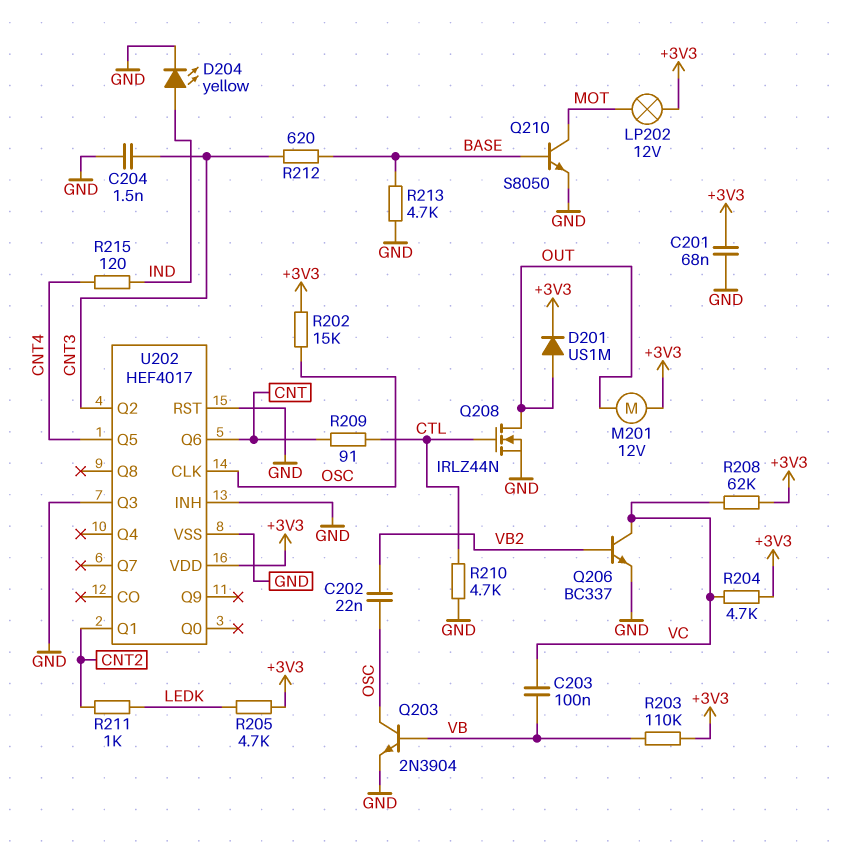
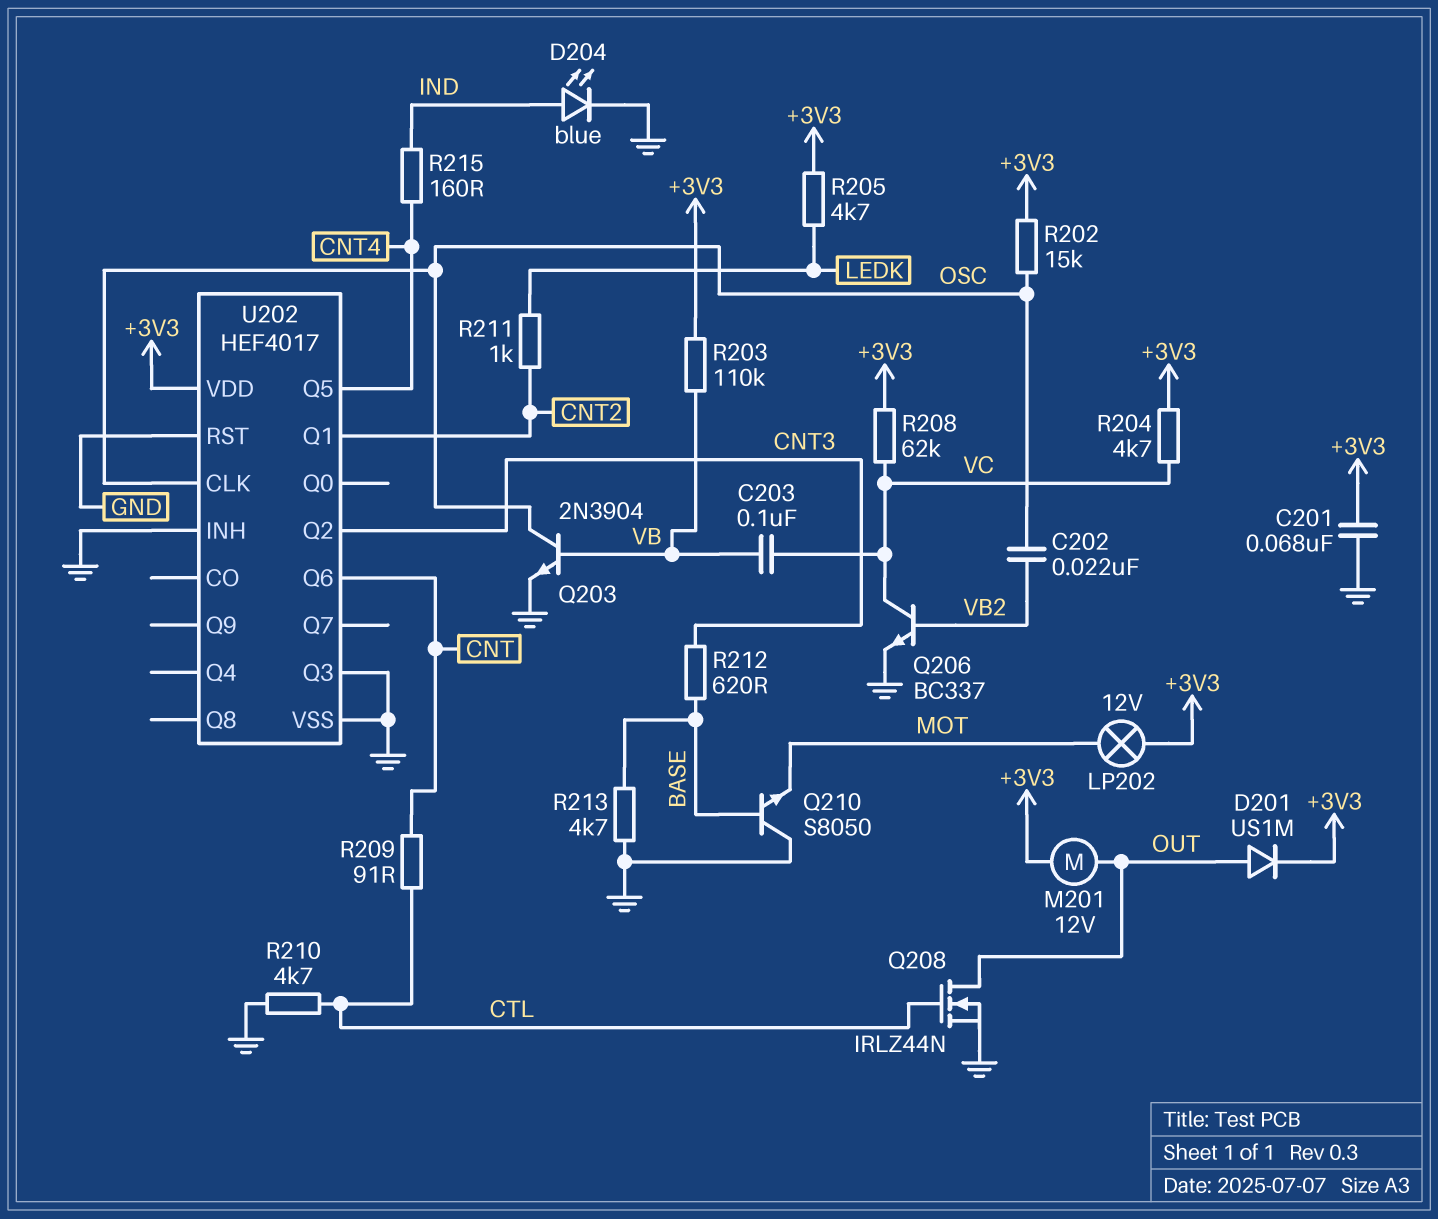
C204: 1.5nF (CNT3, GND) -> none
D204: LED yellow (A IND, K GND) -> LED blue (A IND, K GND)
Q210: NPN S8050 (B BASE, C MOT, E GND) -> NPN S8050 (B BASE, C GND, E MOT)
R215: 120 (CNT4, IND) -> 160 (CNT4, IND)

